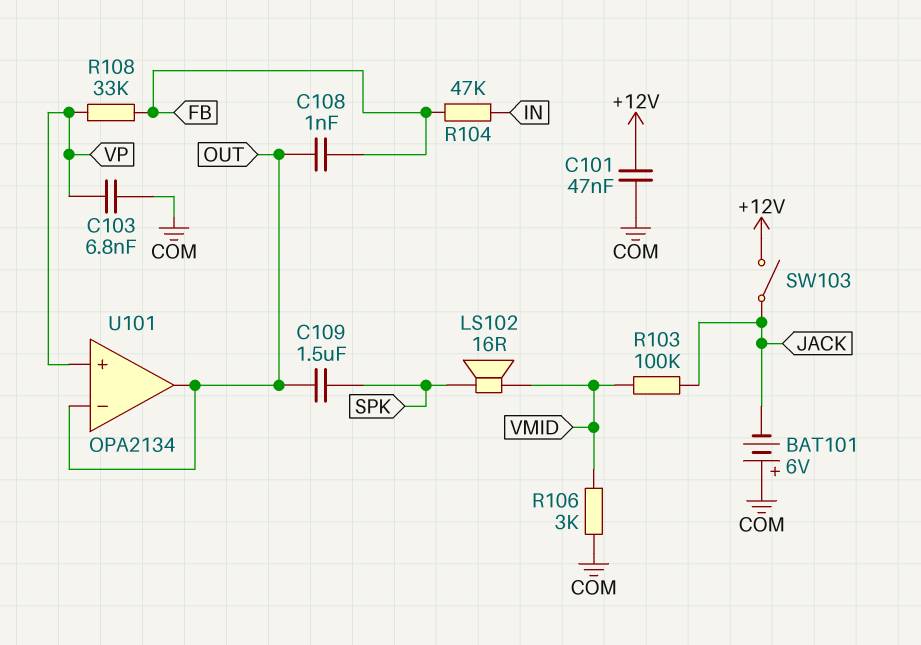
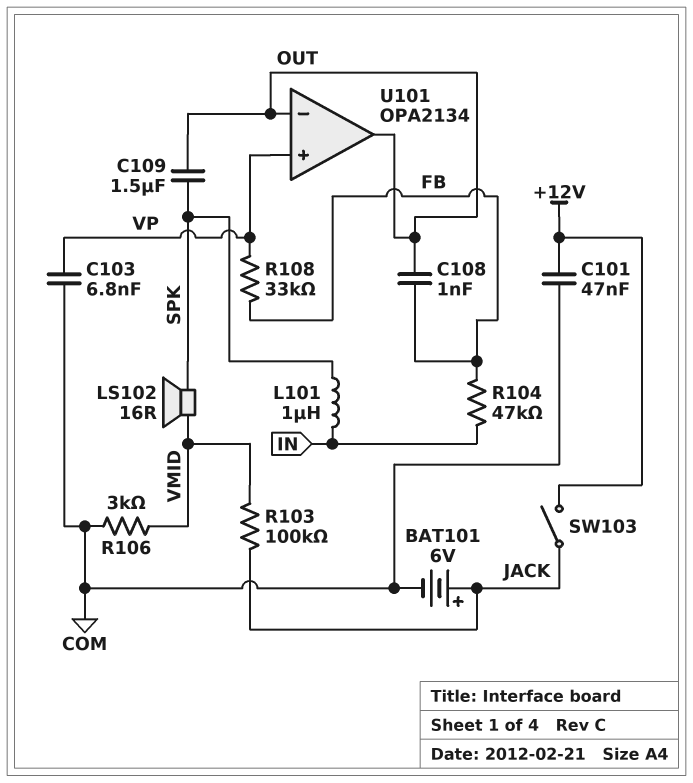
BAT101: 6V (plus COM, minus JACK) -> 6V (plus JACK, minus COM)
L101: none -> 1uH (IN, SPK)

